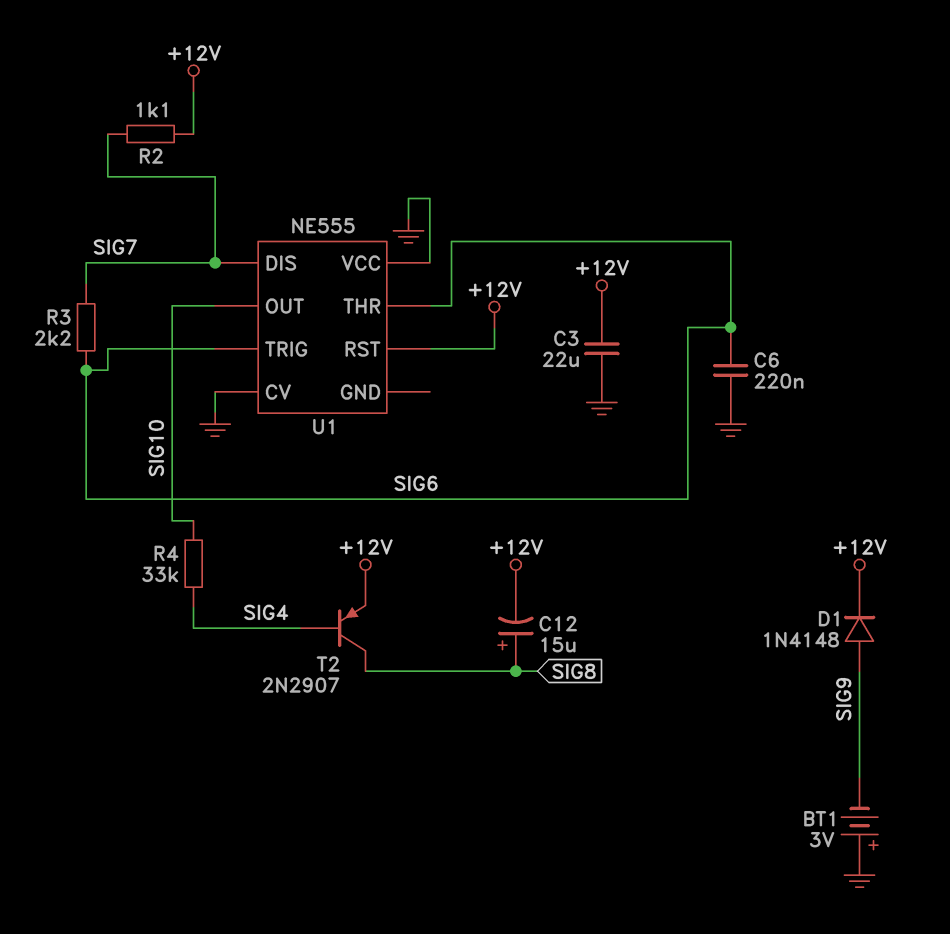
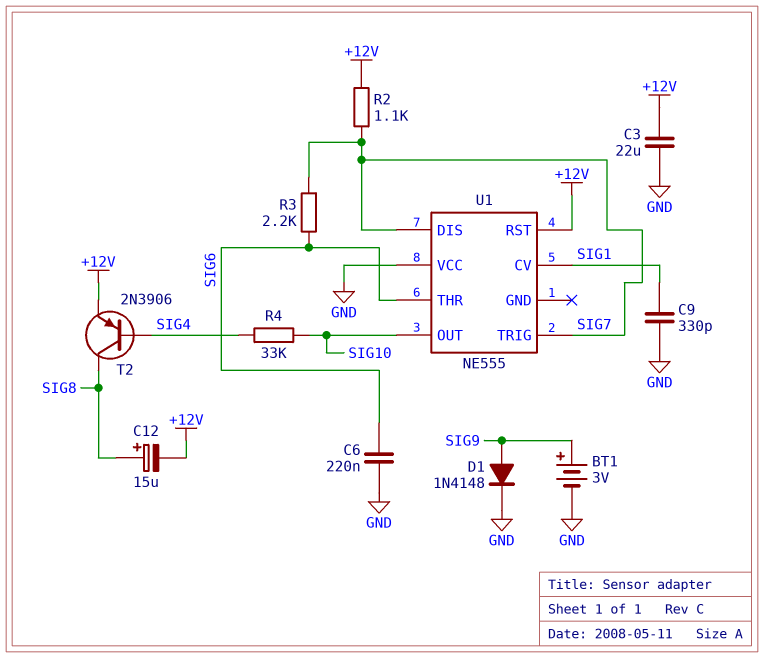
BT1: 3V (plus GND, minus SIG9) -> 3V (plus SIG9, minus GND)
C9: none -> 330pF (GND, SIG1)
D1: diode 1N4148 (A SIG9, K +12V) -> diode 1N4148 (A SIG9, K GND)
T2: PNP 2N2907 (B SIG4, C SIG8, E +12V) -> PNP 2N3906 (B SIG4, C SIG8, E +12V)
U1 pin CV: GND -> SIG1
U1 pin TRIG: SIG6 -> SIG7

